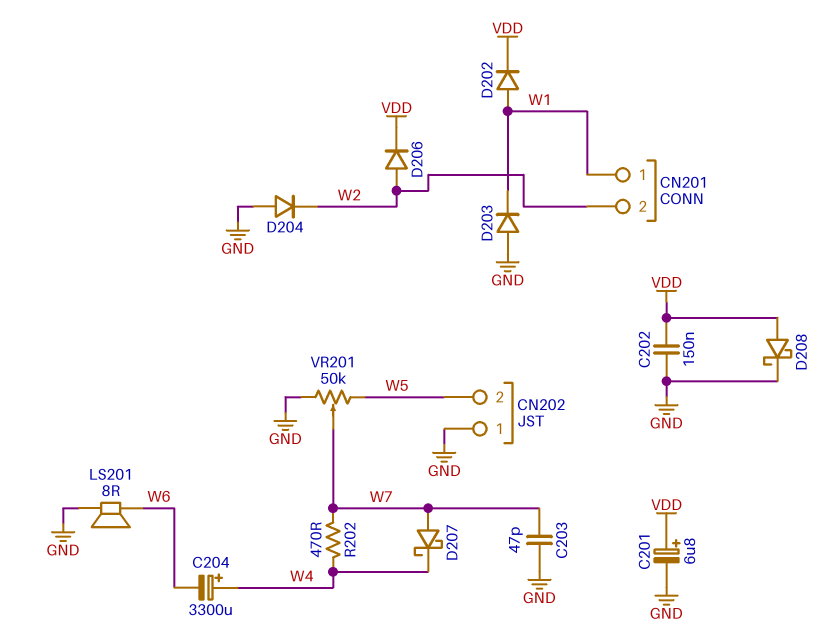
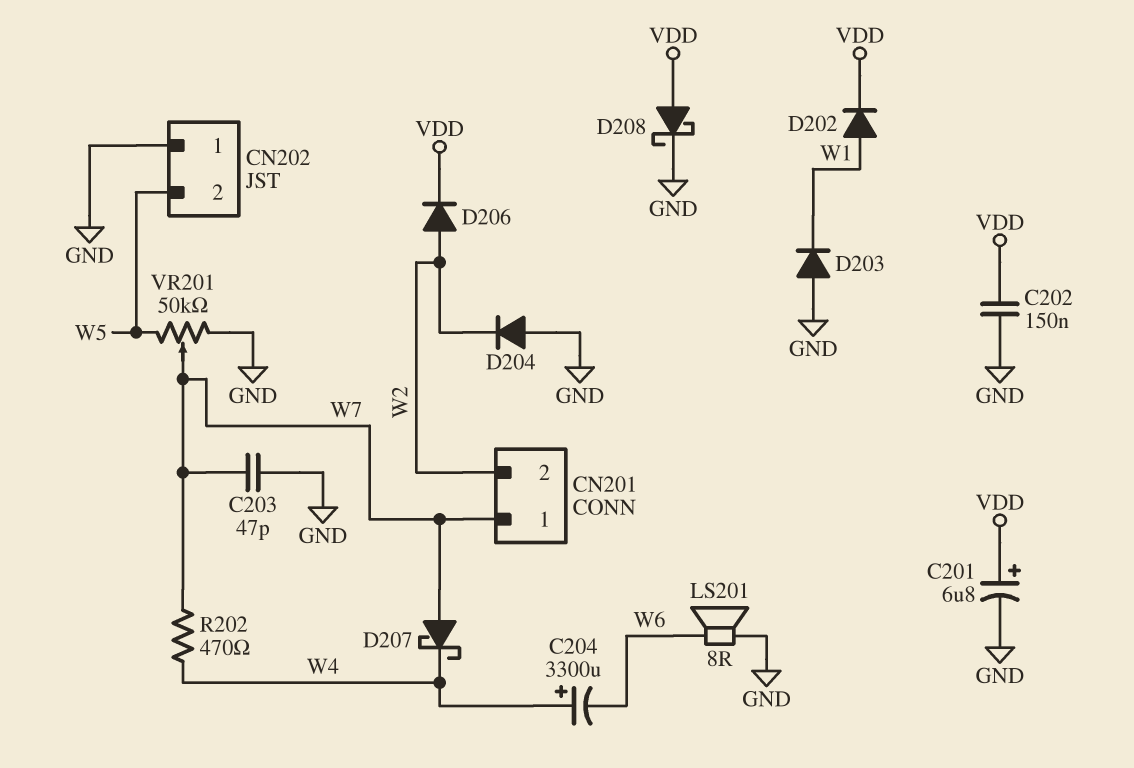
CN201 pin 1: W1 -> W7

